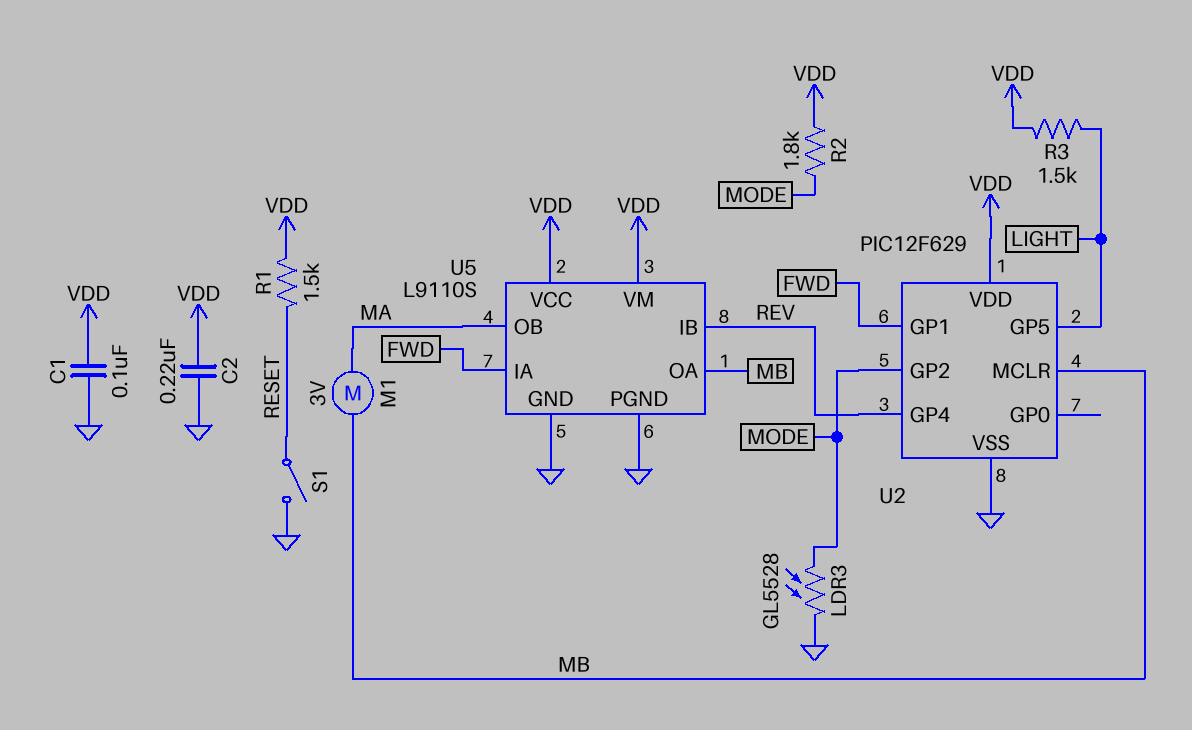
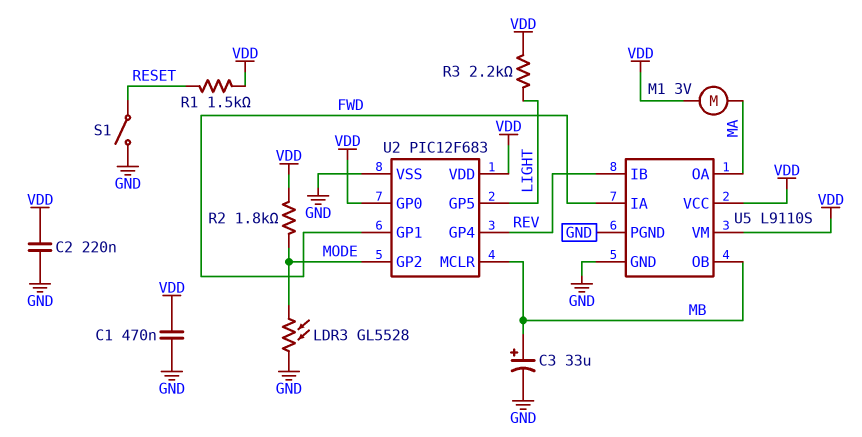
C1: 100nF (GND, VDD) -> 470nF (GND, VDD)
C3: none -> 33uF (plus MB, minus GND)
M1: motor 3V (MA, MB) -> motor 3V (MA, VDD)
R3: 1.5k (LIGHT, VDD) -> 2.2k (LIGHT, VDD)
U2: PIC12F629 -> PIC12F683
U2 pin GP0: none -> VDD
U5 pin OA: MB -> MA
U5 pin OB: MA -> MB

